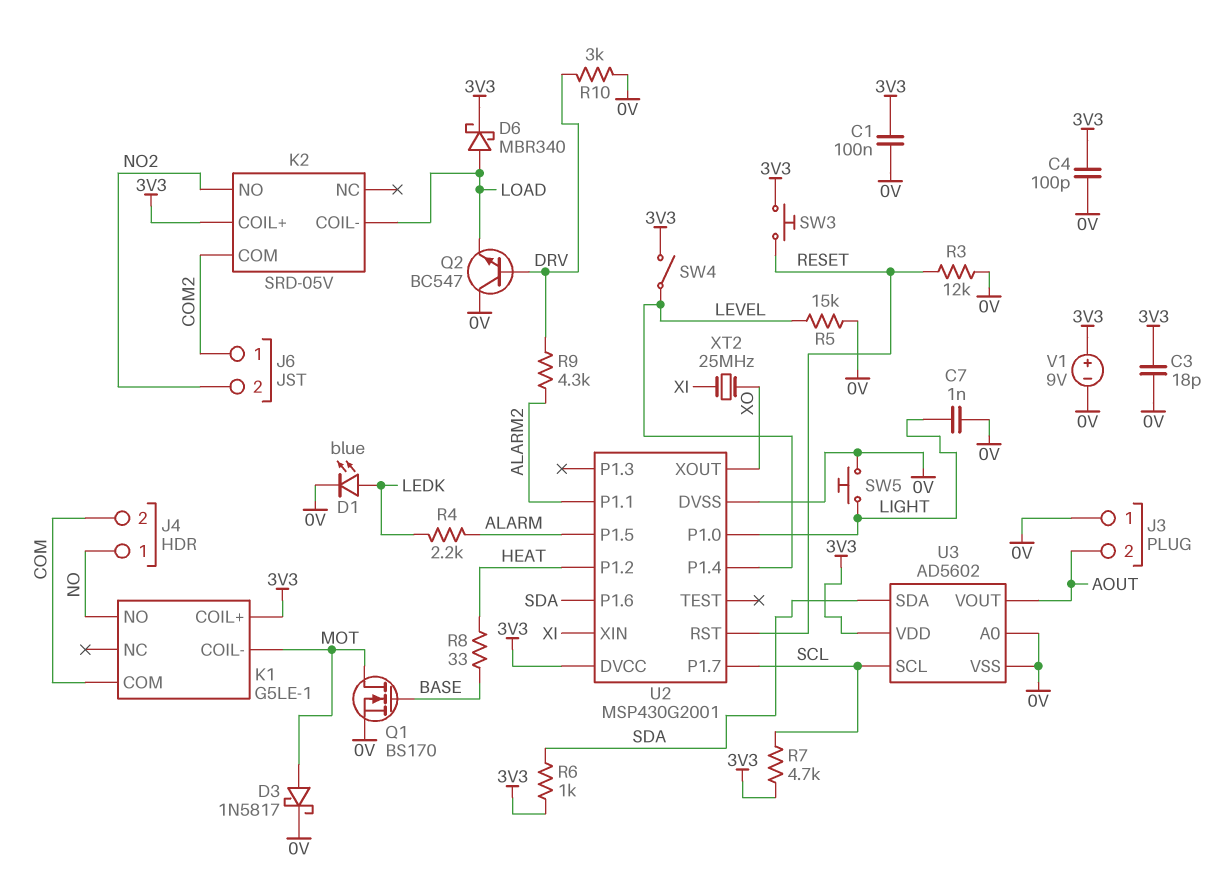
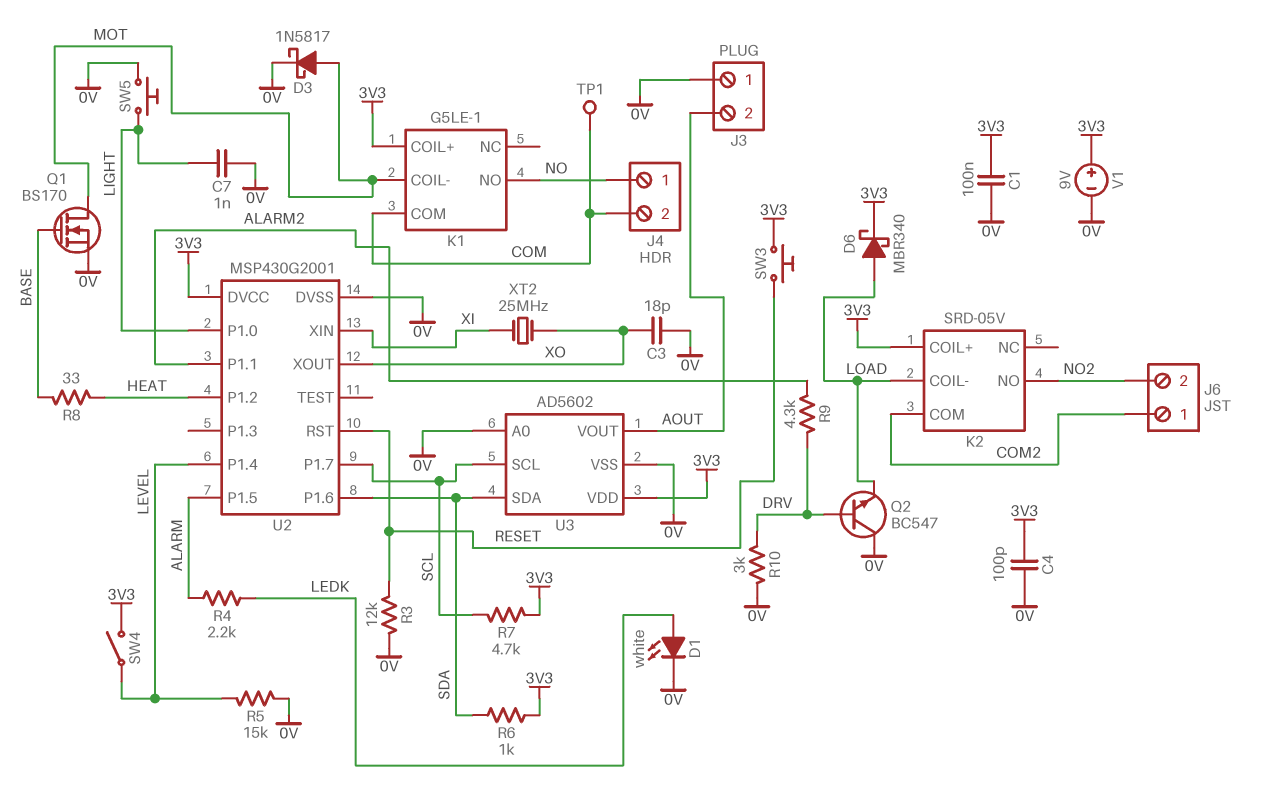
C3: 18pF (0V, 3V3) -> 18pF (0V, XO)
D1: LED blue (A LEDK, K 0V) -> LED white (A LEDK, K 0V)
TP1: none -> test point (COM)

